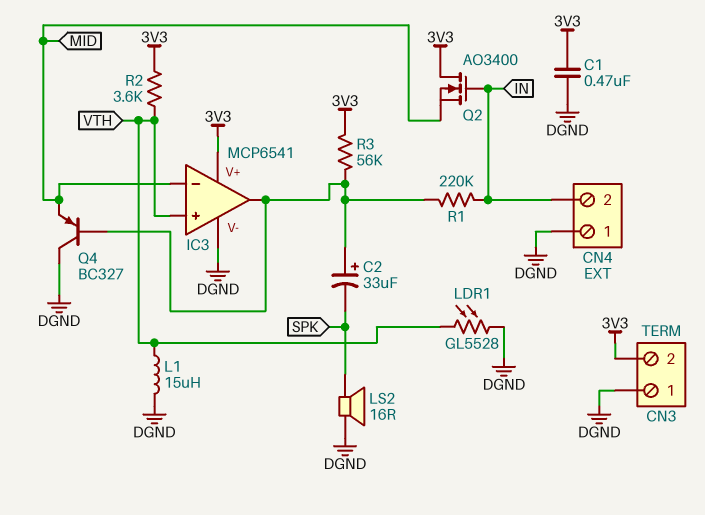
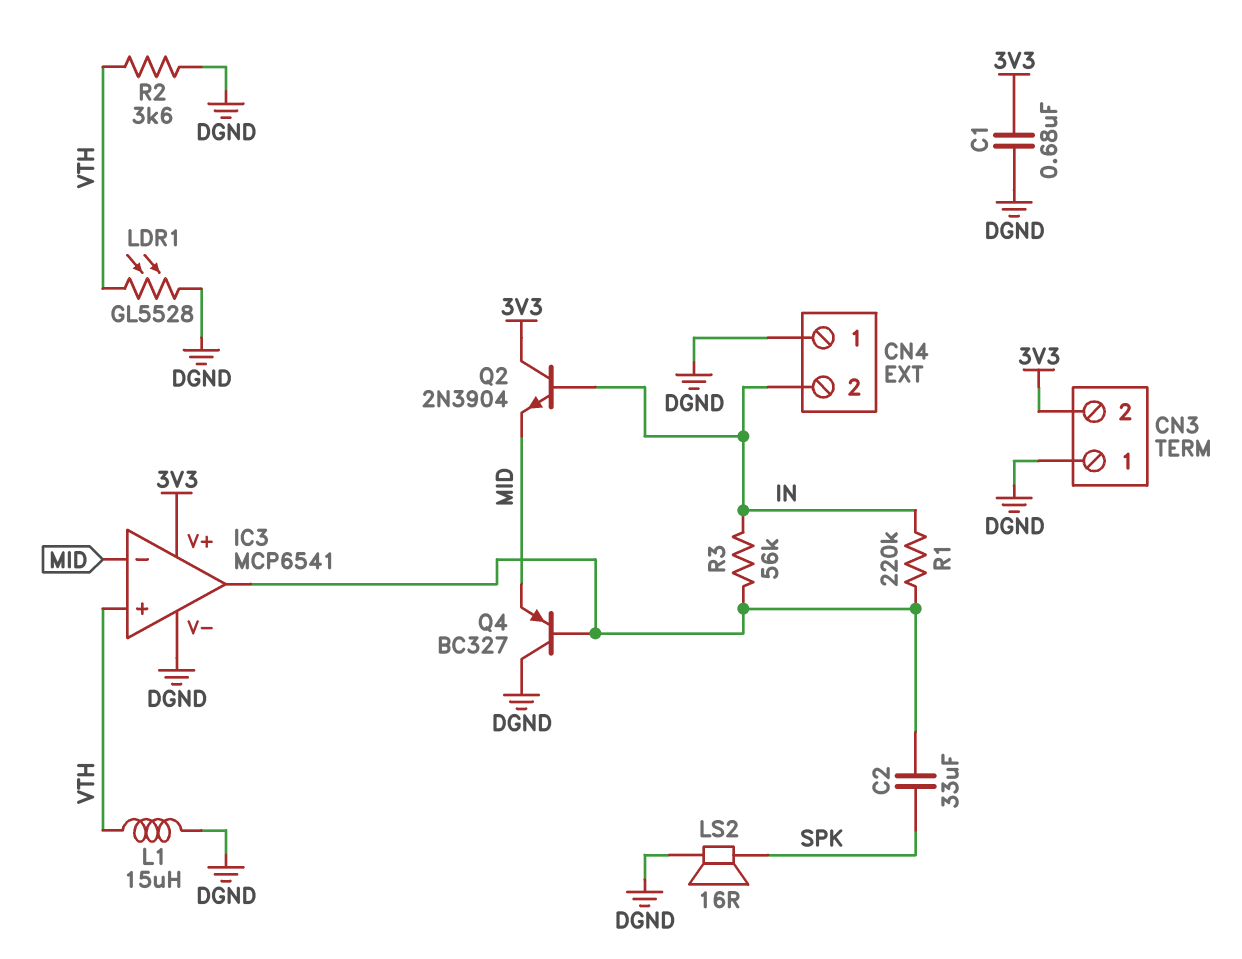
C1: 470nF (3V3, DGND) -> 680nF (3V3, DGND)
C2: 33uF (plus IC3/out, minus SPK) -> 33uF (IC3/out, SPK)
Q2: NMOS AO3400 (G IN, D 3V3, S MID) -> NPN 2N3904 (B IN, C 3V3, E MID)
R2: 3.6k (3V3, VTH) -> 3.6k (DGND, VTH)
R3: 56k (3V3, IC3/out) -> 56k (IC3/out, IN)

